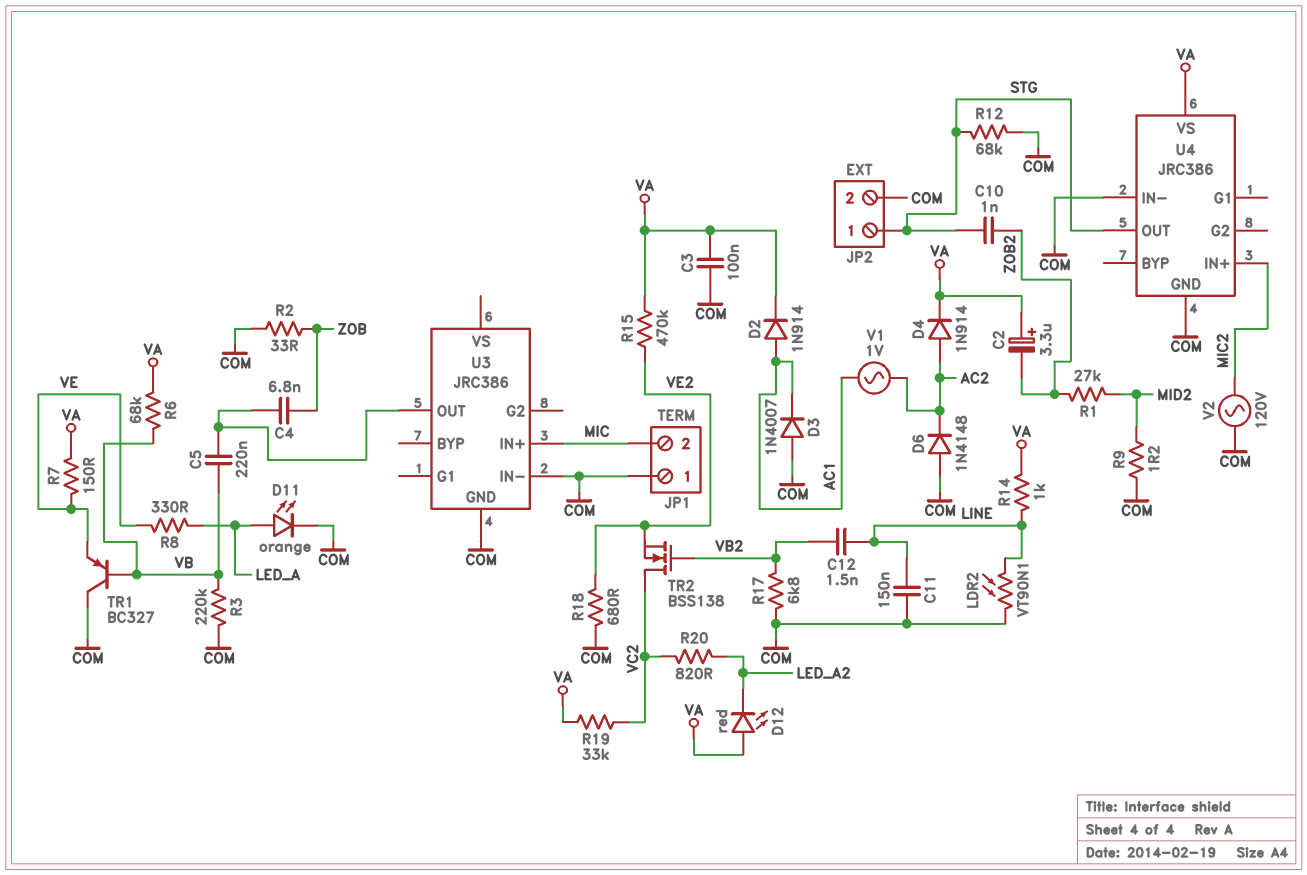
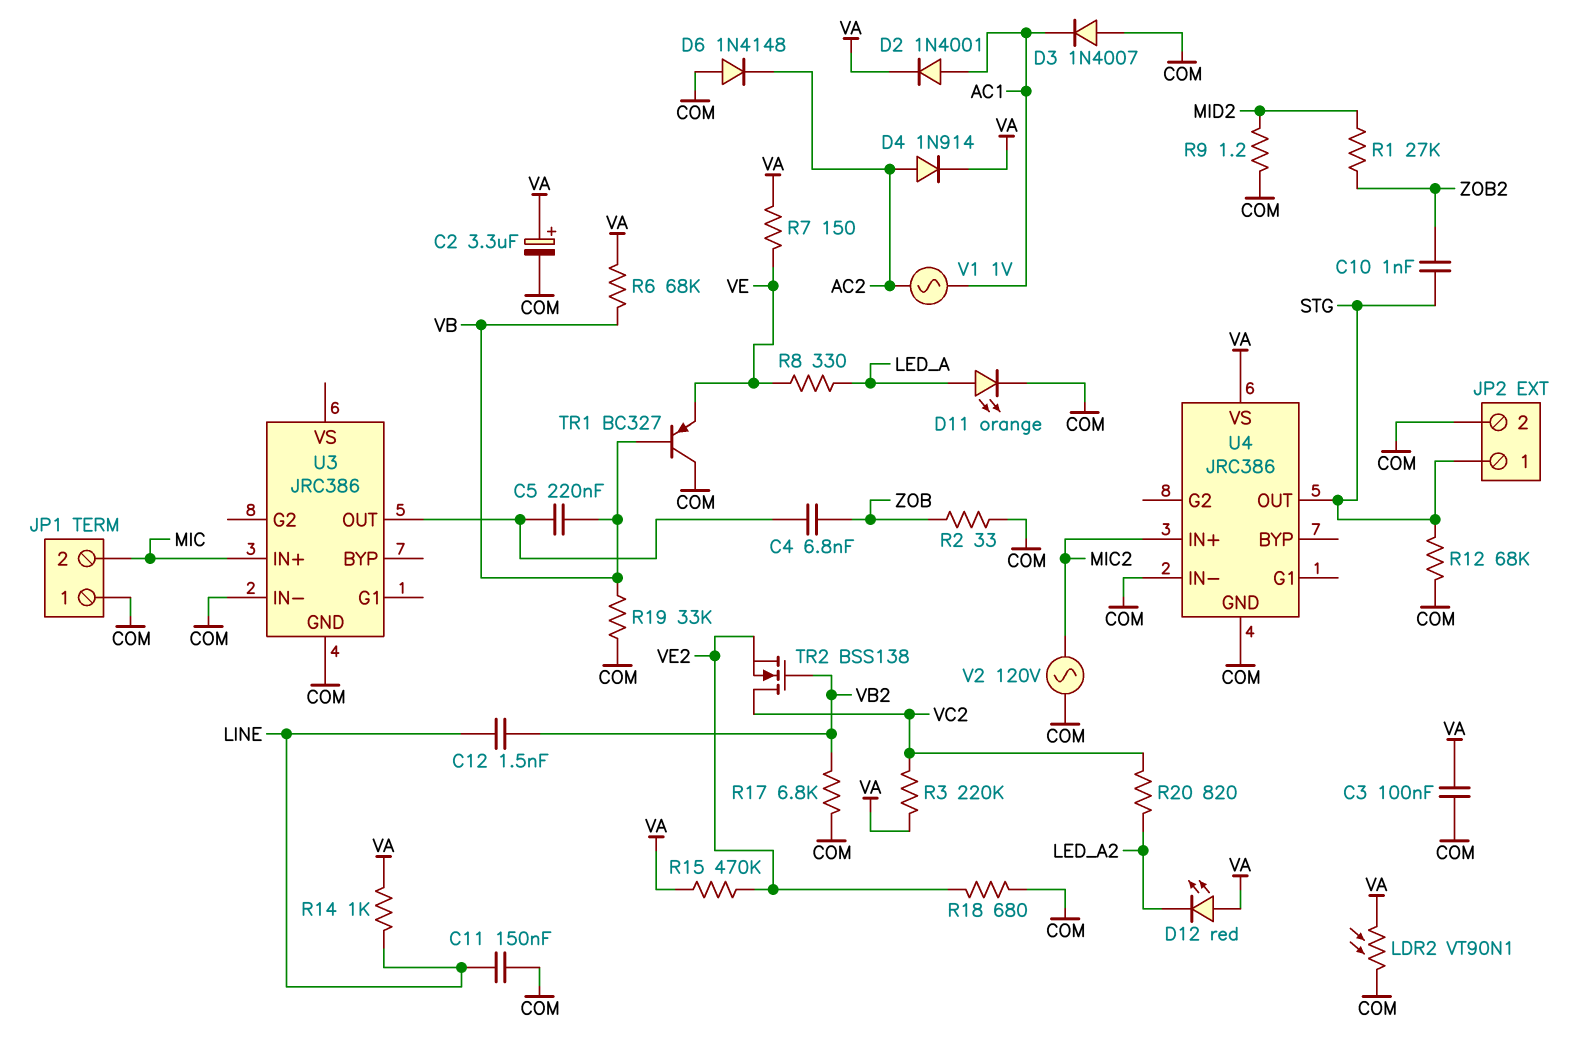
C2: 3.3uF (plus VA, minus ZOB2) -> 3.3uF (plus VA, minus COM)
D2: diode 1N914 (A AC1, K VA) -> diode 1N4001 (A AC1, K VA)
LDR2: VT90N1 (COM, LINE) -> VT90N1 (COM, VA)
R3: 220k (COM, VB) -> 220k (VA, VC2)
R19: 33k (VA, VC2) -> 33k (COM, VB)

